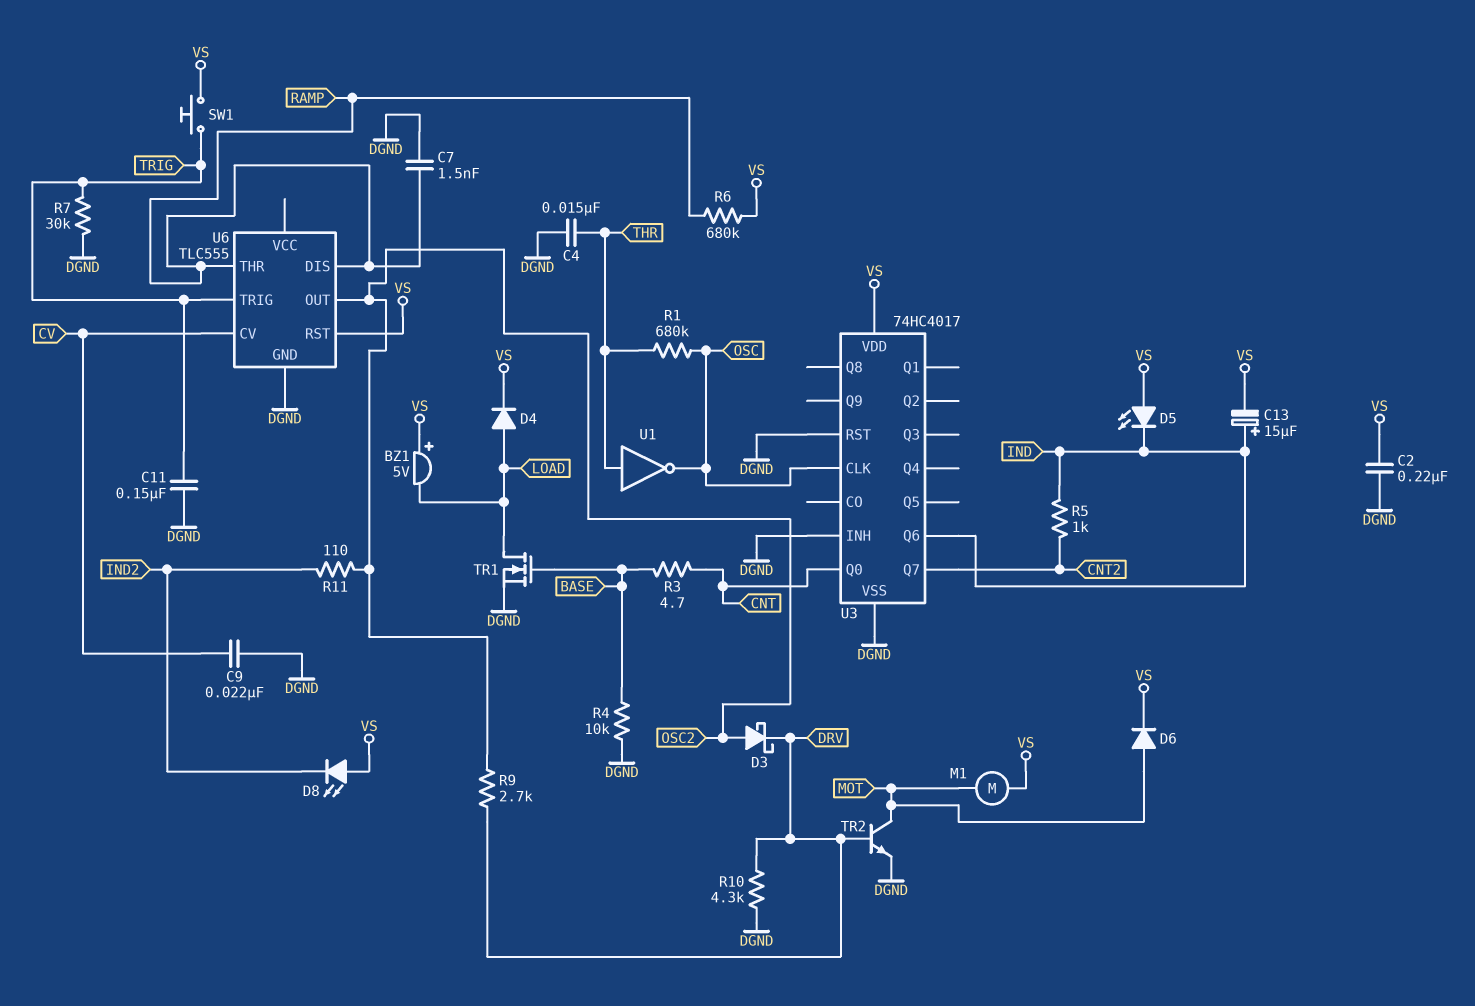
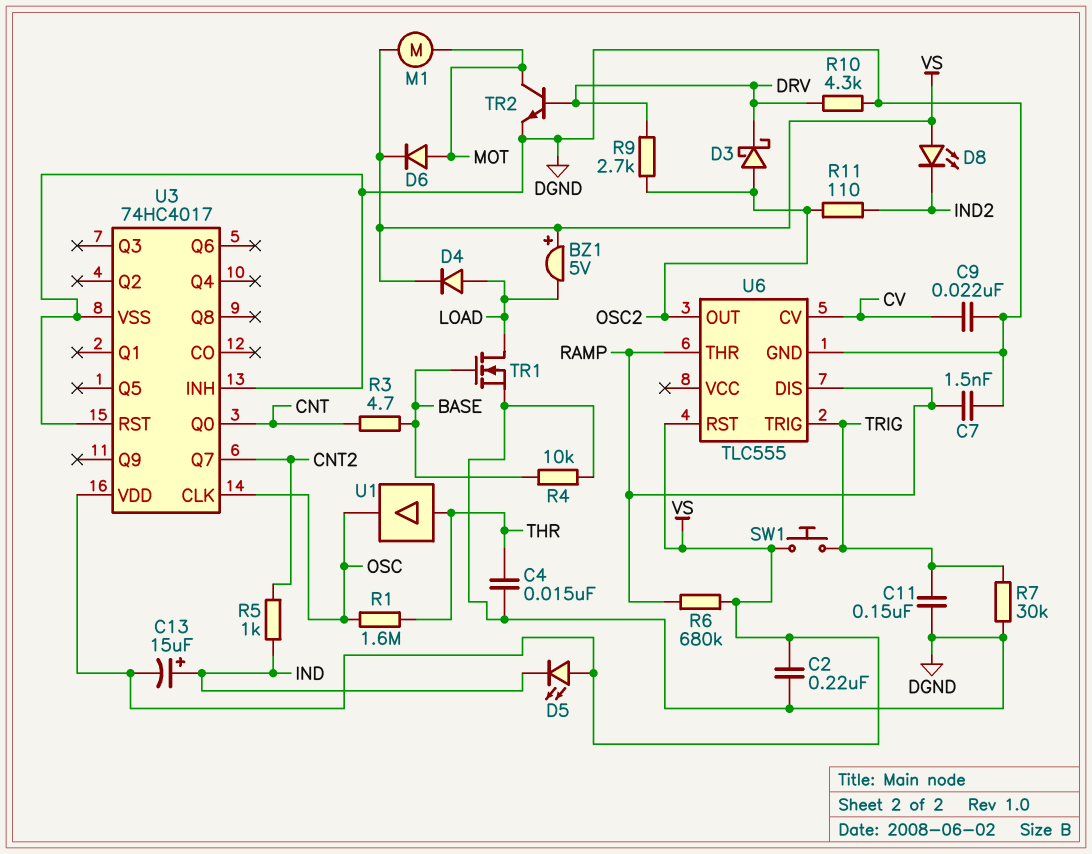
R1: 680k (OSC, THR) -> 1.6M (OSC, THR)
U1: NOT (in THR, out OSC) -> buffer (in THR, out OSC)
U3 pin Q6: IND -> none

